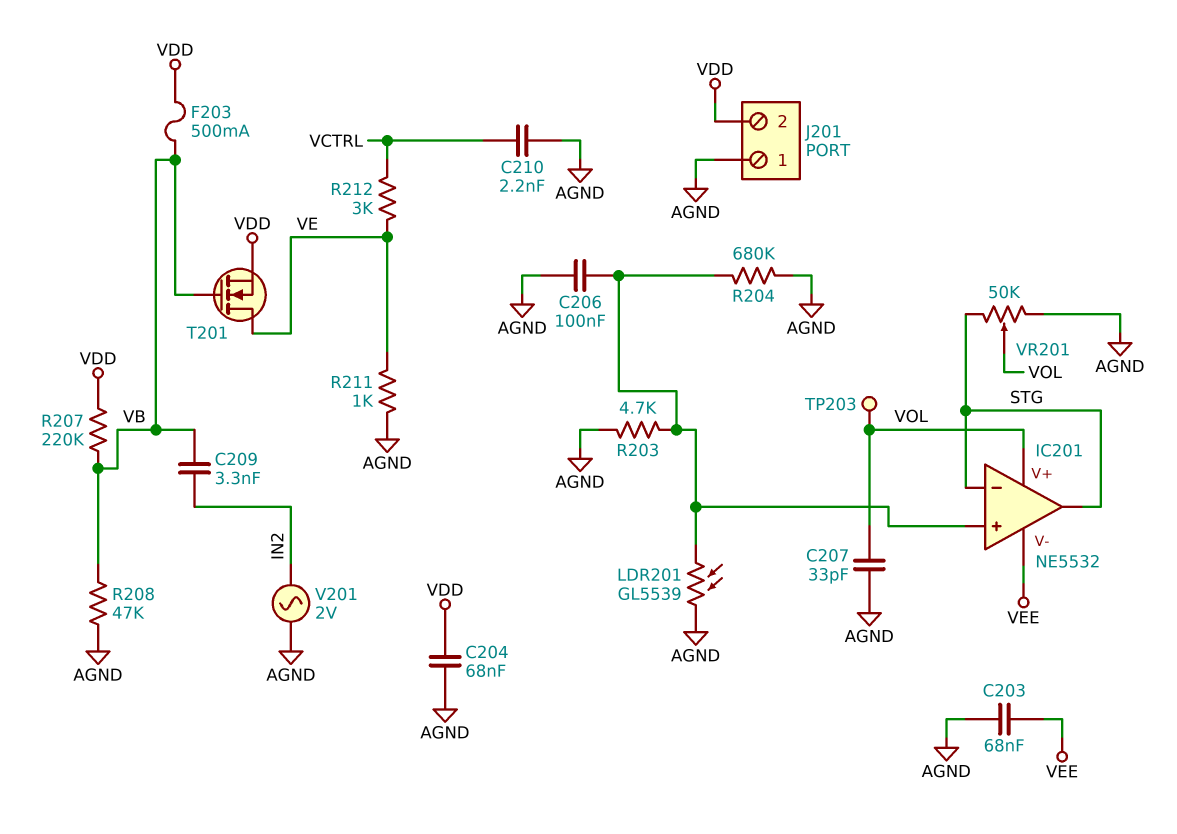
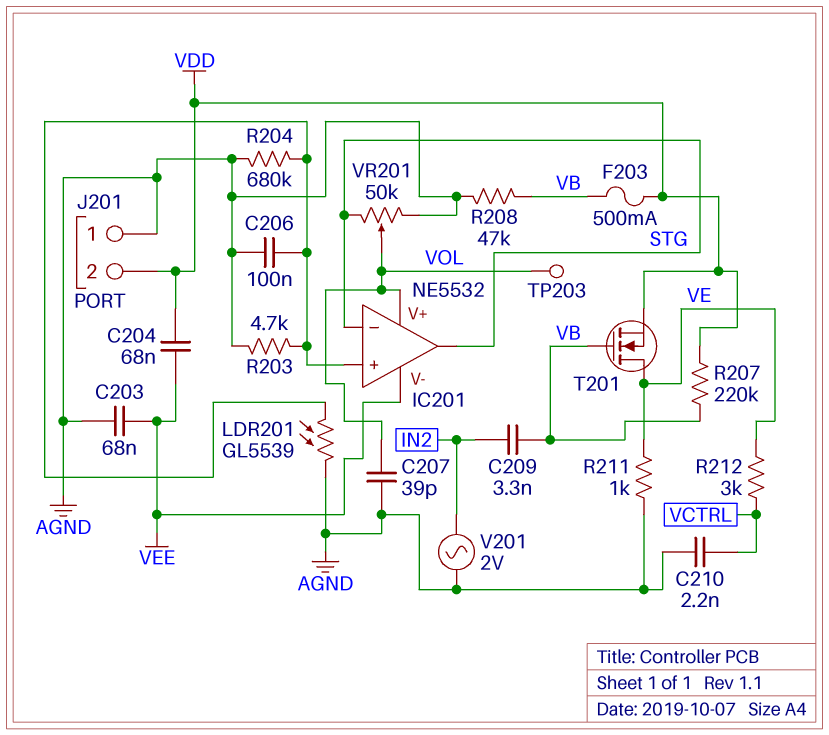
C204: 68nF (AGND, VDD) -> 68nF (VDD, VEE)
C207: 33pF (AGND, VOL) -> 39pF (AGND, VOL)

